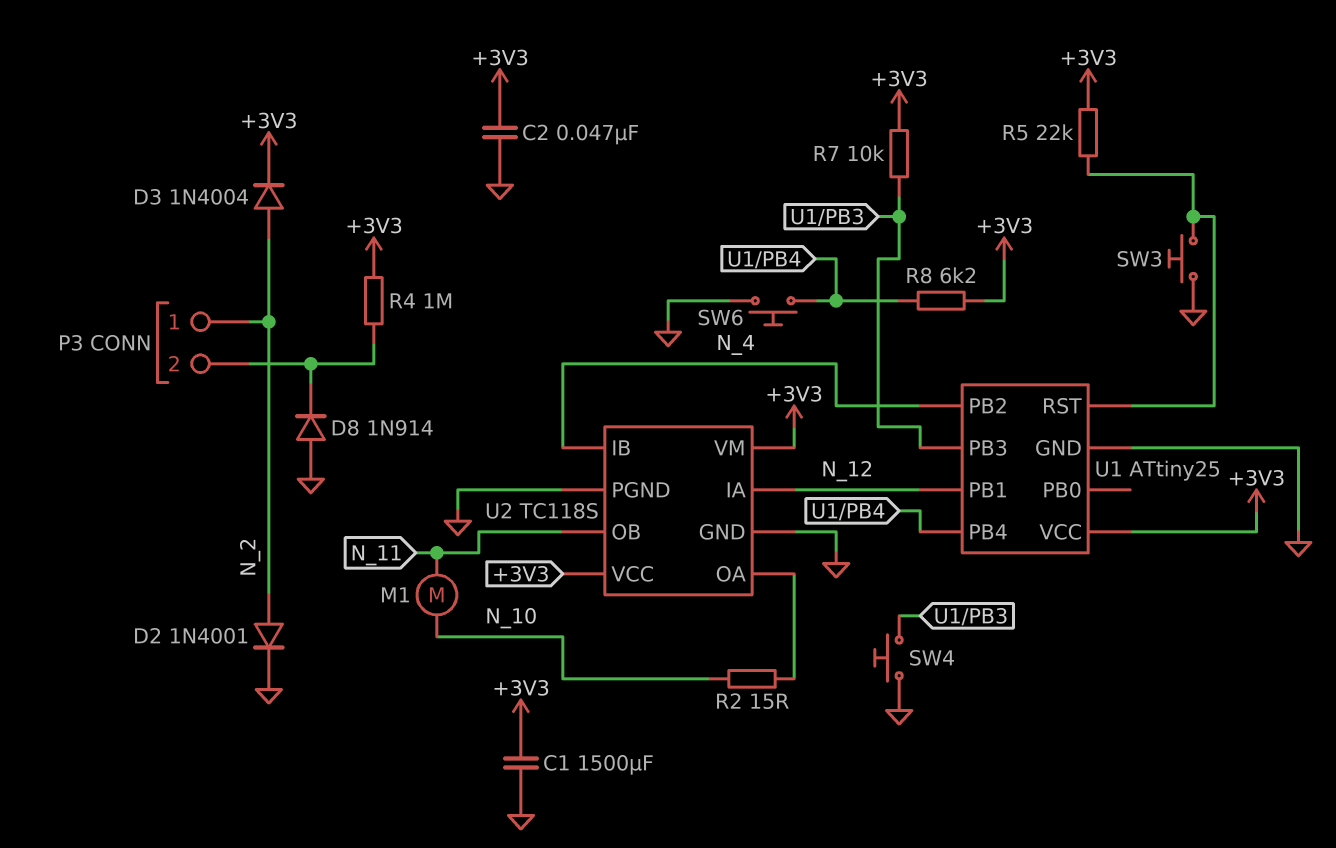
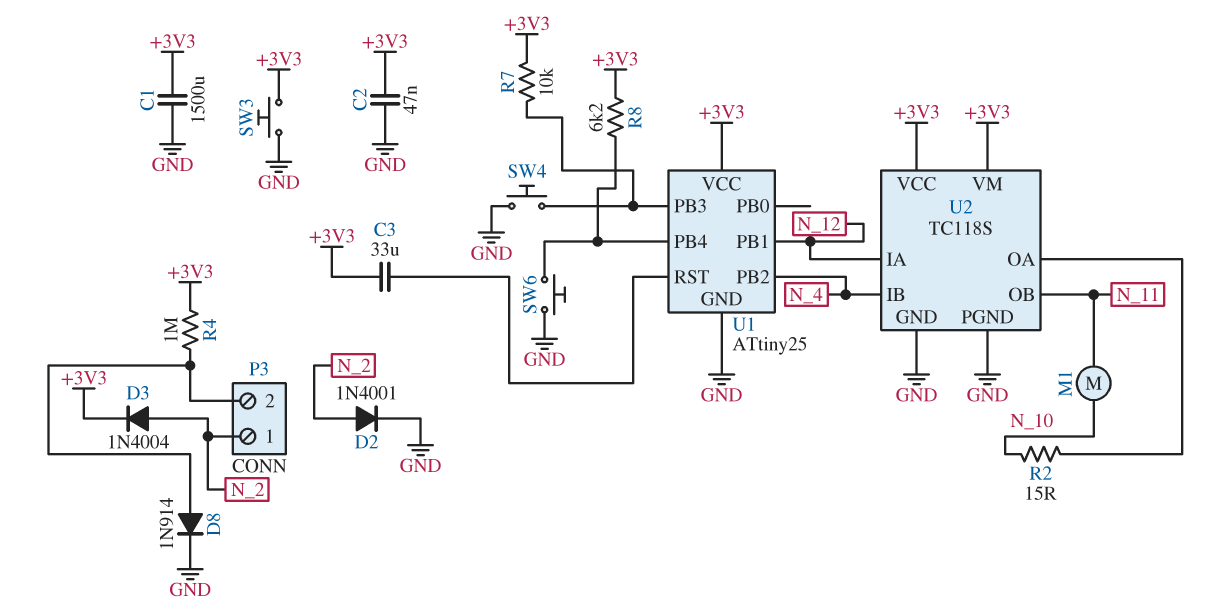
C3: none -> 33uF (+3V3, U1/RST)
D8: diode 1N914 (A GND, K P3/2) -> diode 1N914 (A P3/2, K GND)
R5: 22k (+3V3, U1/RST) -> none
SW3: button (GND, U1/RST) -> button (+3V3, GND)

